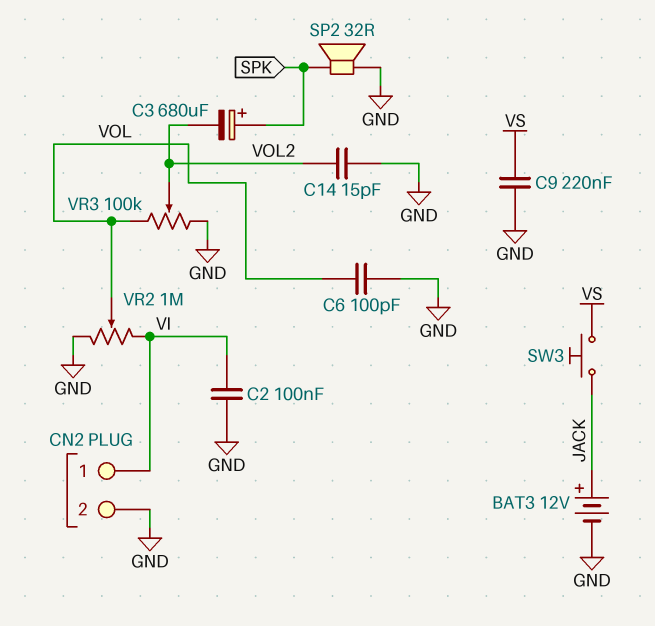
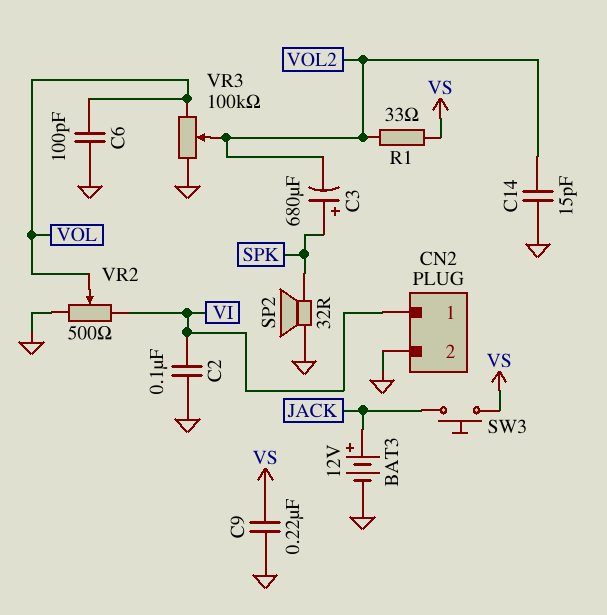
R1: none -> 33 (VOL2, VS)
VR2: 1M (GND, VI, wiper VOL) -> 500 (GND, VI, wiper VOL)

